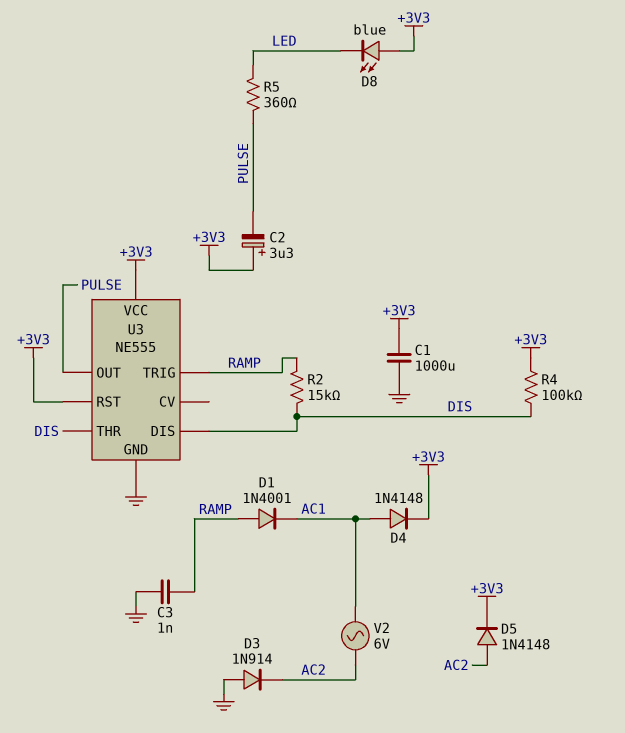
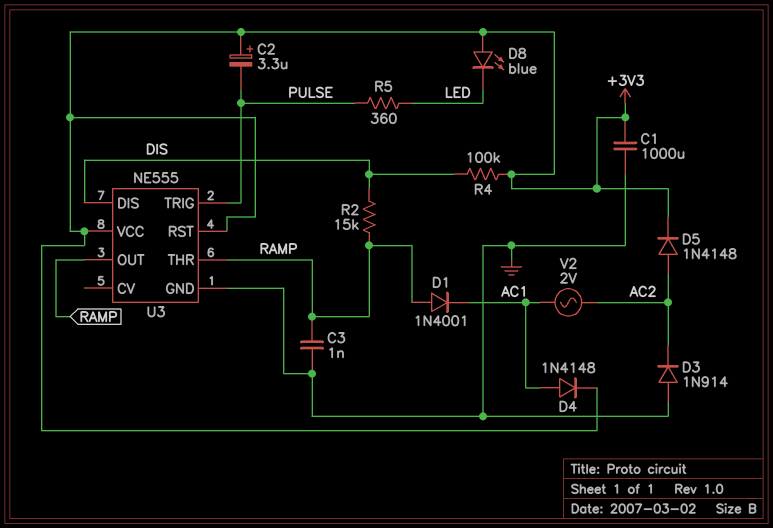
U3 pin OUT: PULSE -> RAMP
U3 pin THR: DIS -> RAMP
U3 pin TRIG: RAMP -> PULSE
V2: AC 6V (AC1, AC2) -> AC 2V (AC1, AC2)

